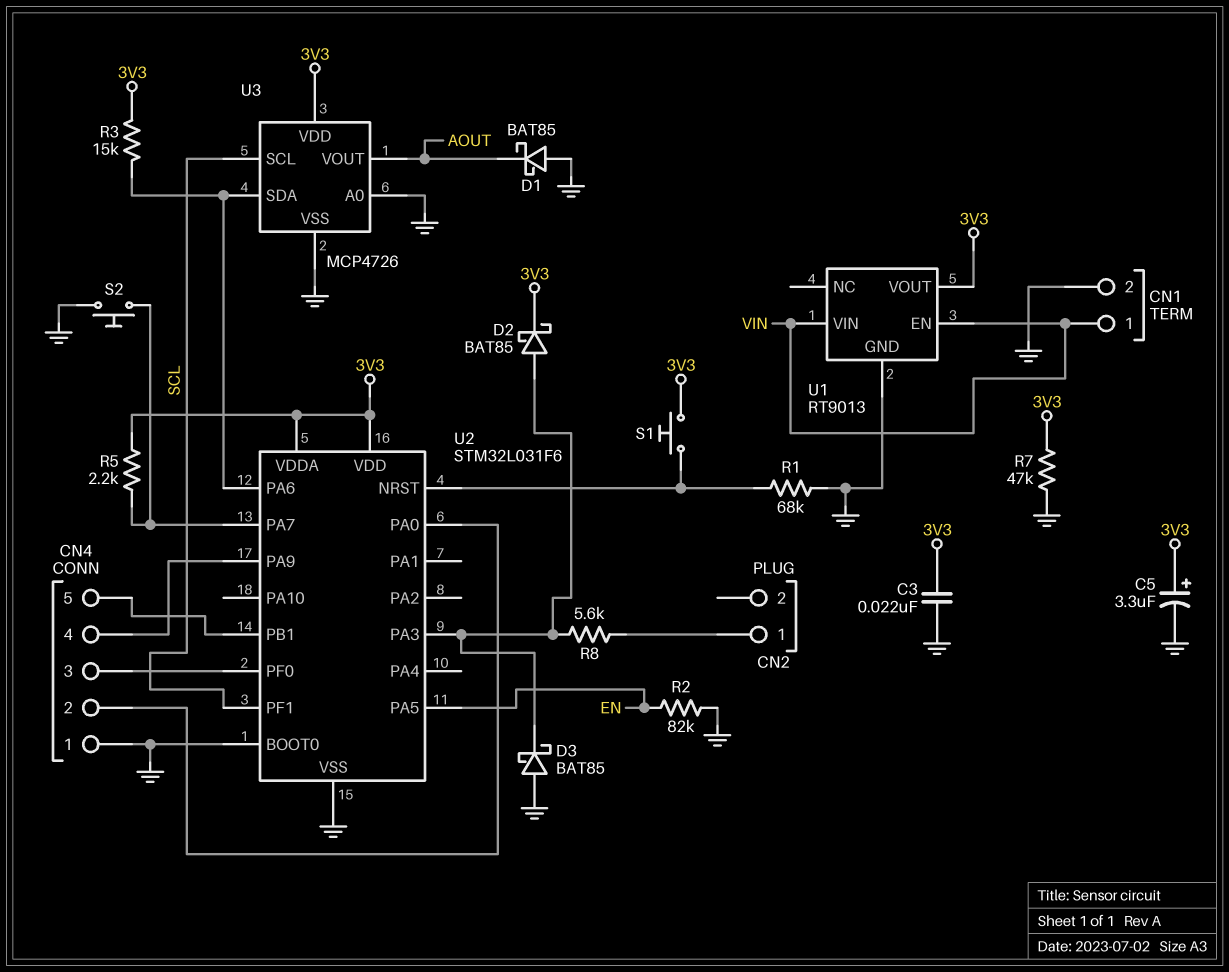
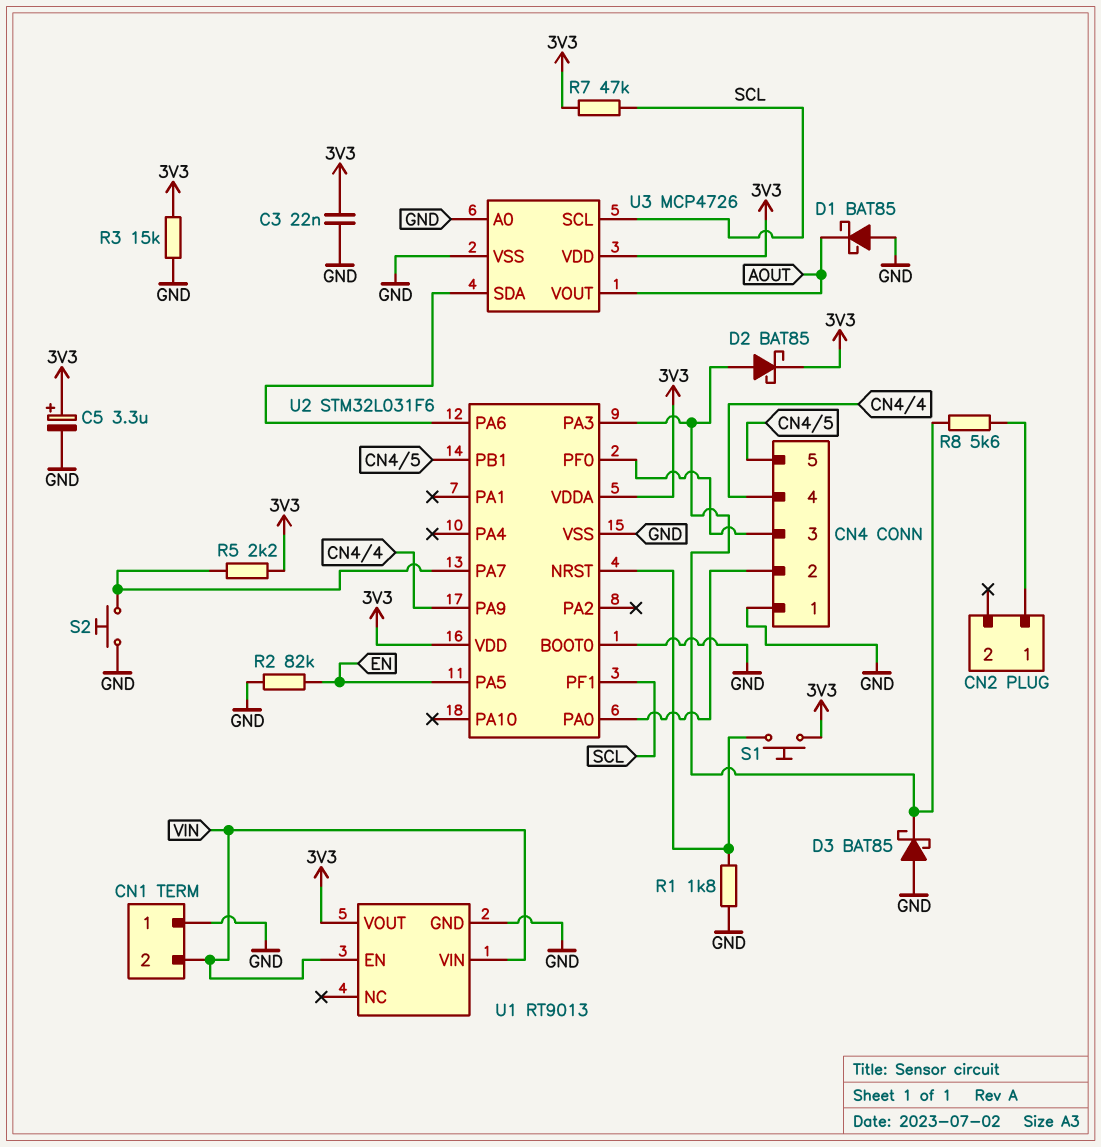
CN1 pin 1: VIN -> GND
CN1 pin 2: GND -> VIN
R1: 68k (GND, U2/NRST) -> 1.8k (GND, U2/NRST)
R3: 15k (3V3, U2/PA6) -> 15k (3V3, GND)
R7: 47k (3V3, GND) -> 47k (3V3, SCL)

